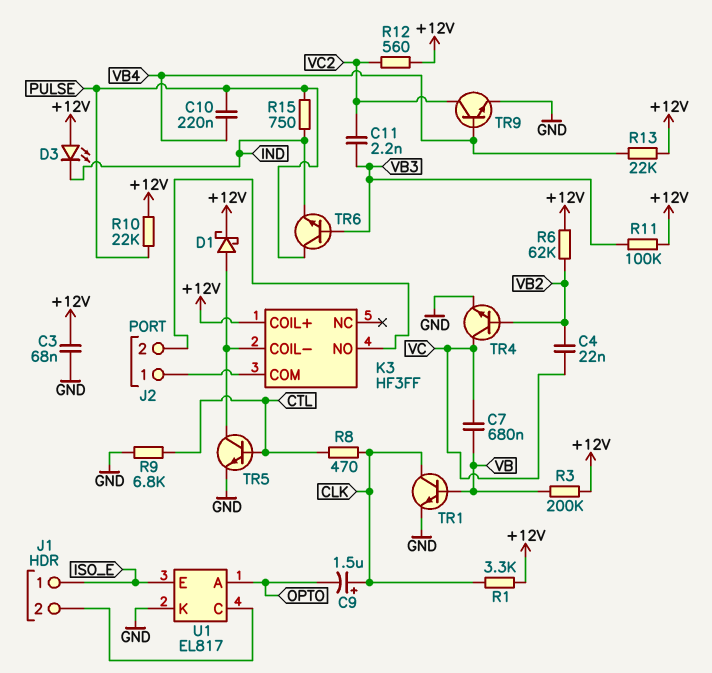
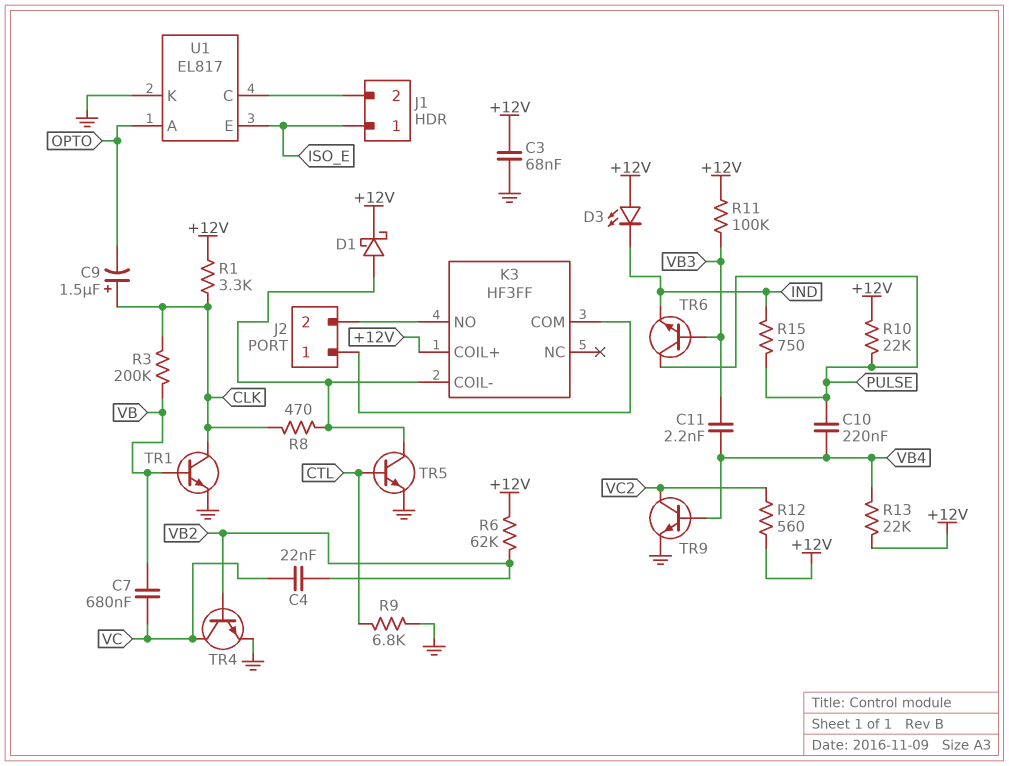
C11: 2.2nF (VB3, VC2) -> 2.2nF (VB3, VB4)
R3: 200k (+12V, VB) -> 200k (CLK, VB)
R8: 470 (CLK, CTL) -> 470 (CLK, K3/COIL-)

